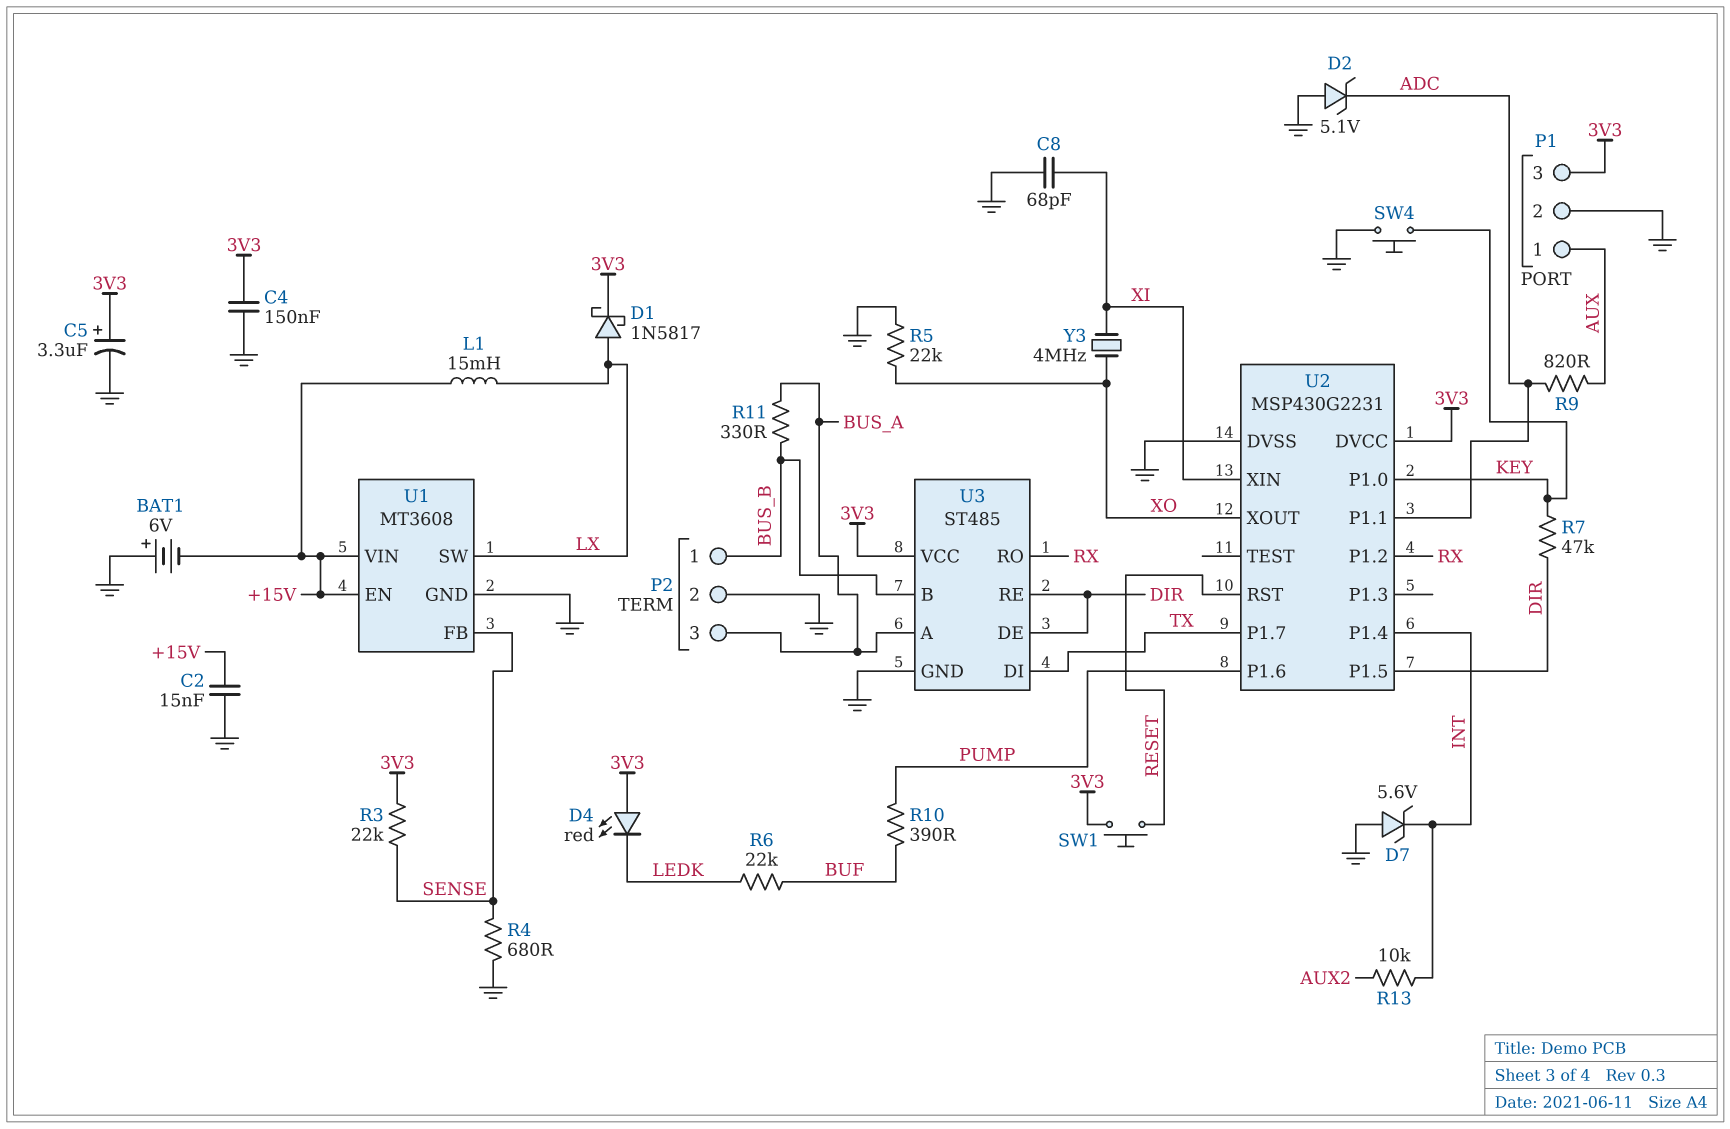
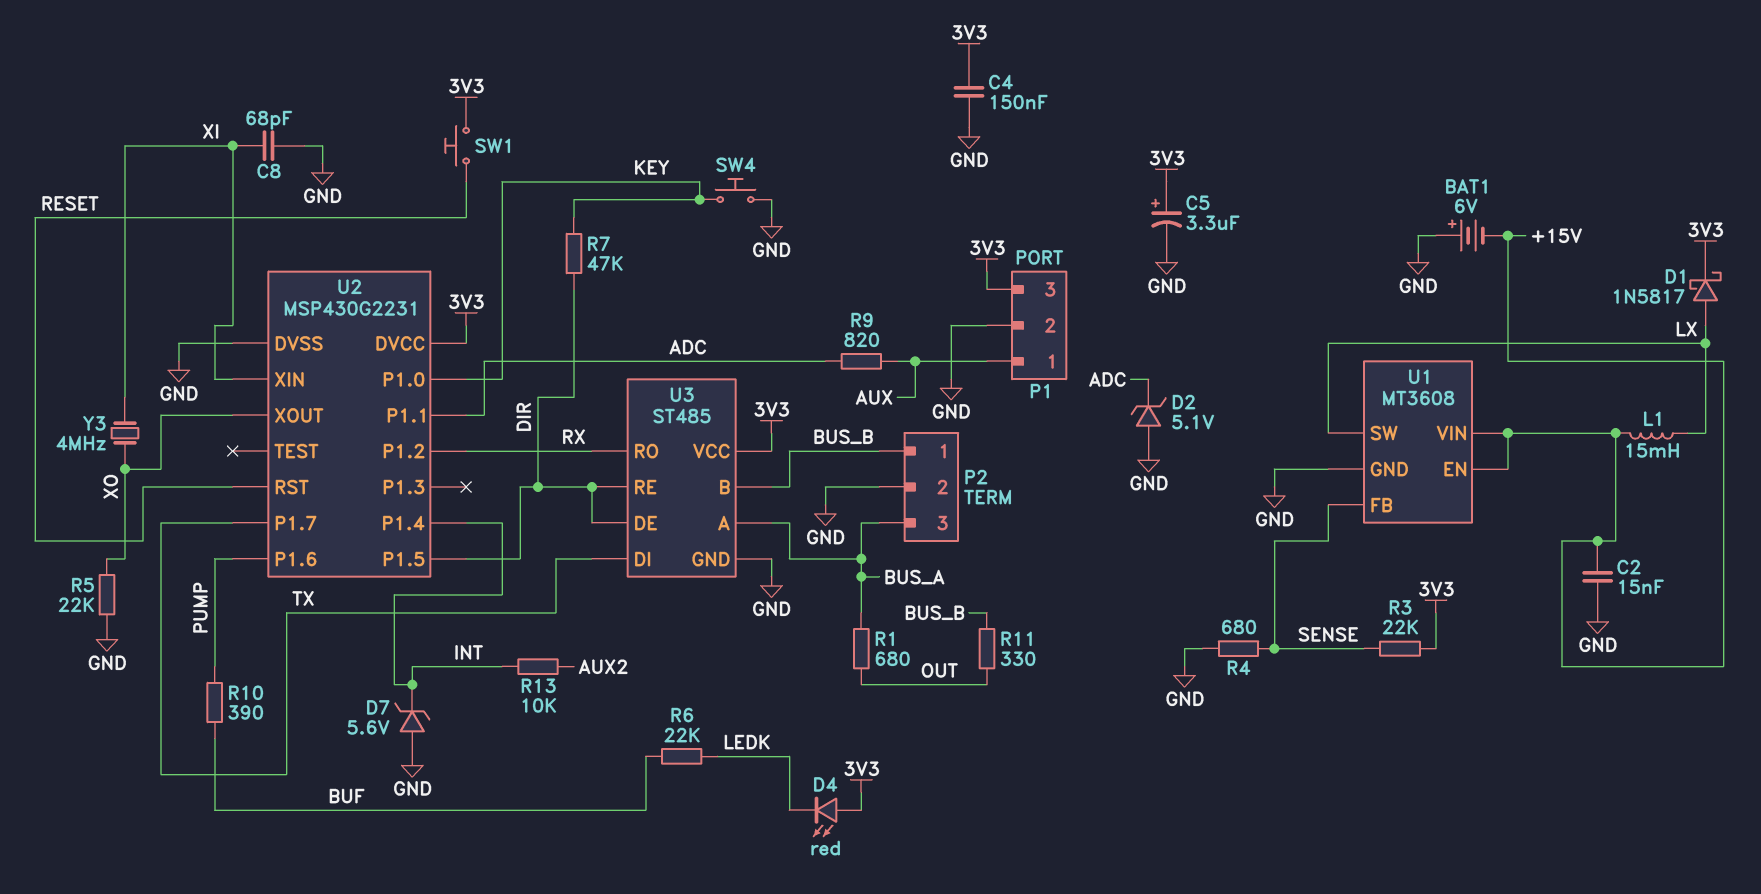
R1: none -> 680 (BUS_A, OUT)
R11: 330 (BUS_A, BUS_B) -> 330 (BUS_B, OUT)

